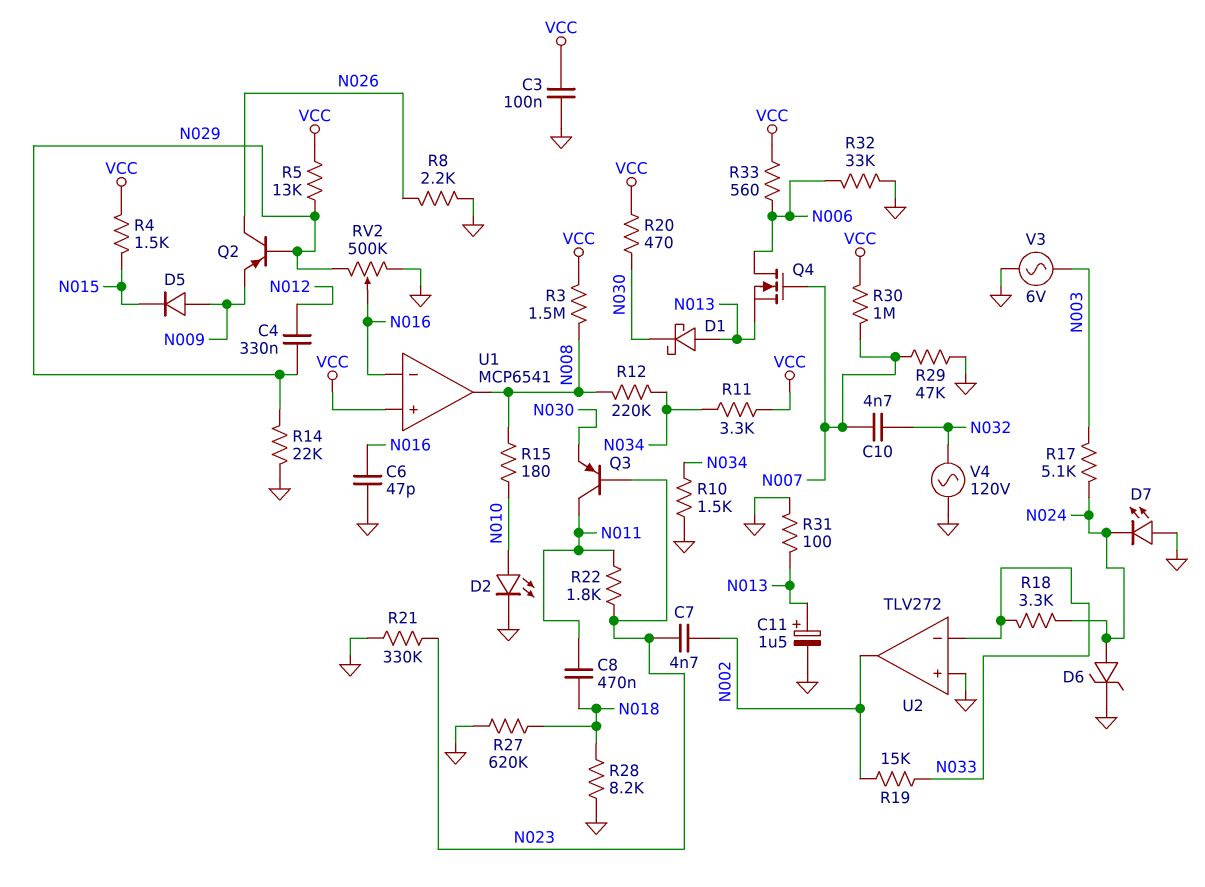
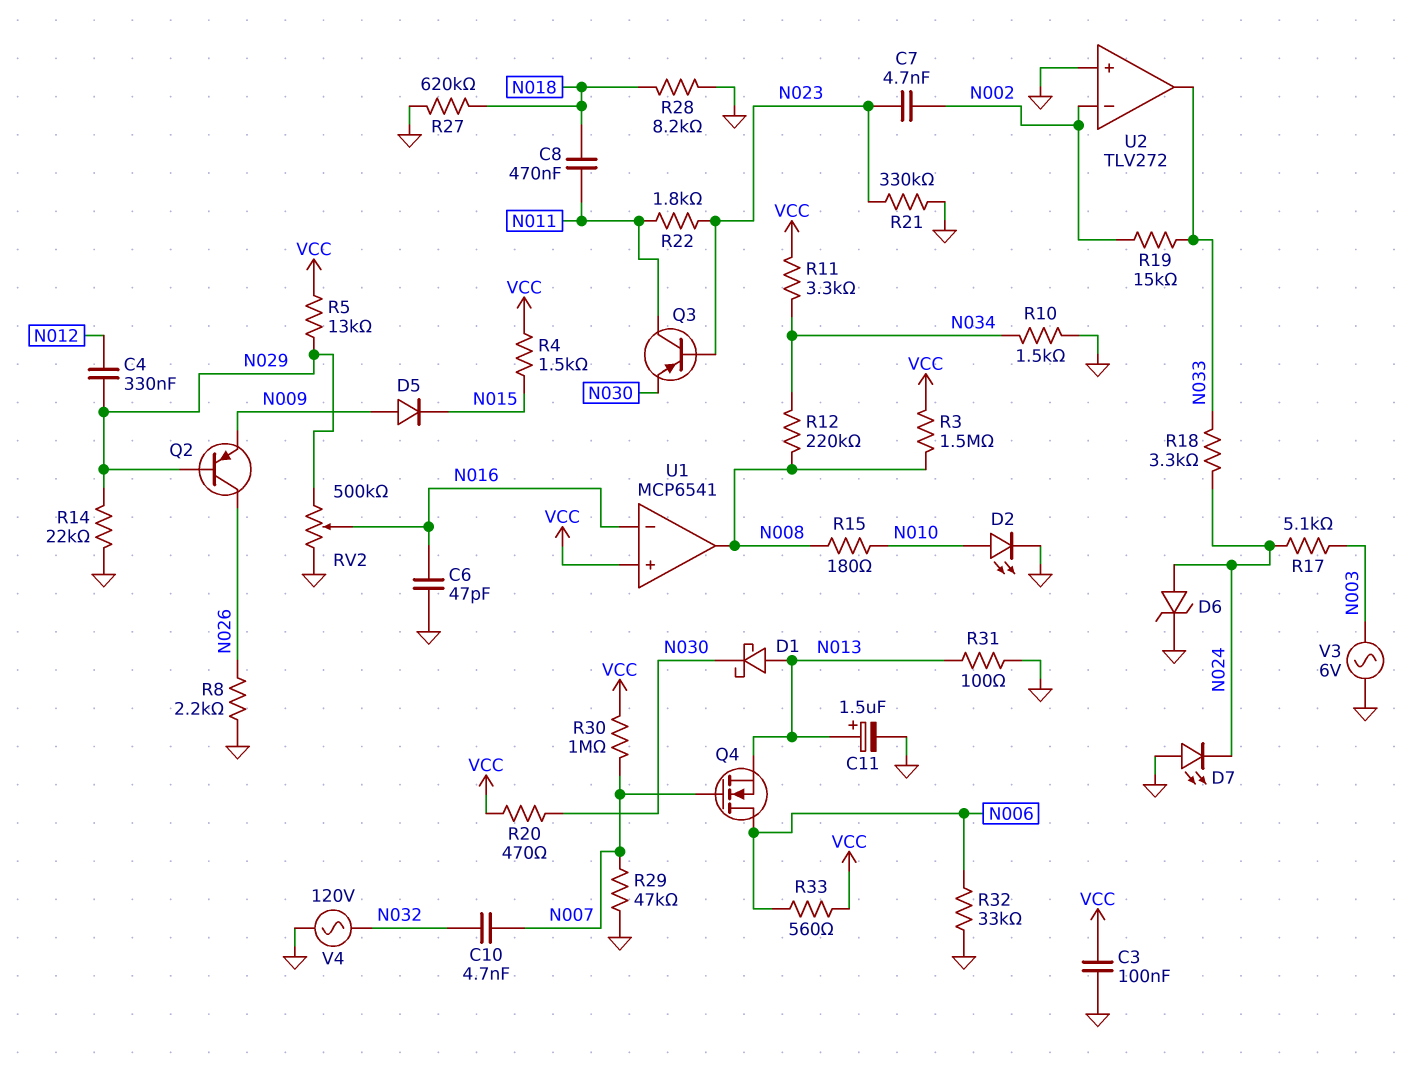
U2 pin in-: N033 -> N002
U2 pin out: N002 -> N033

